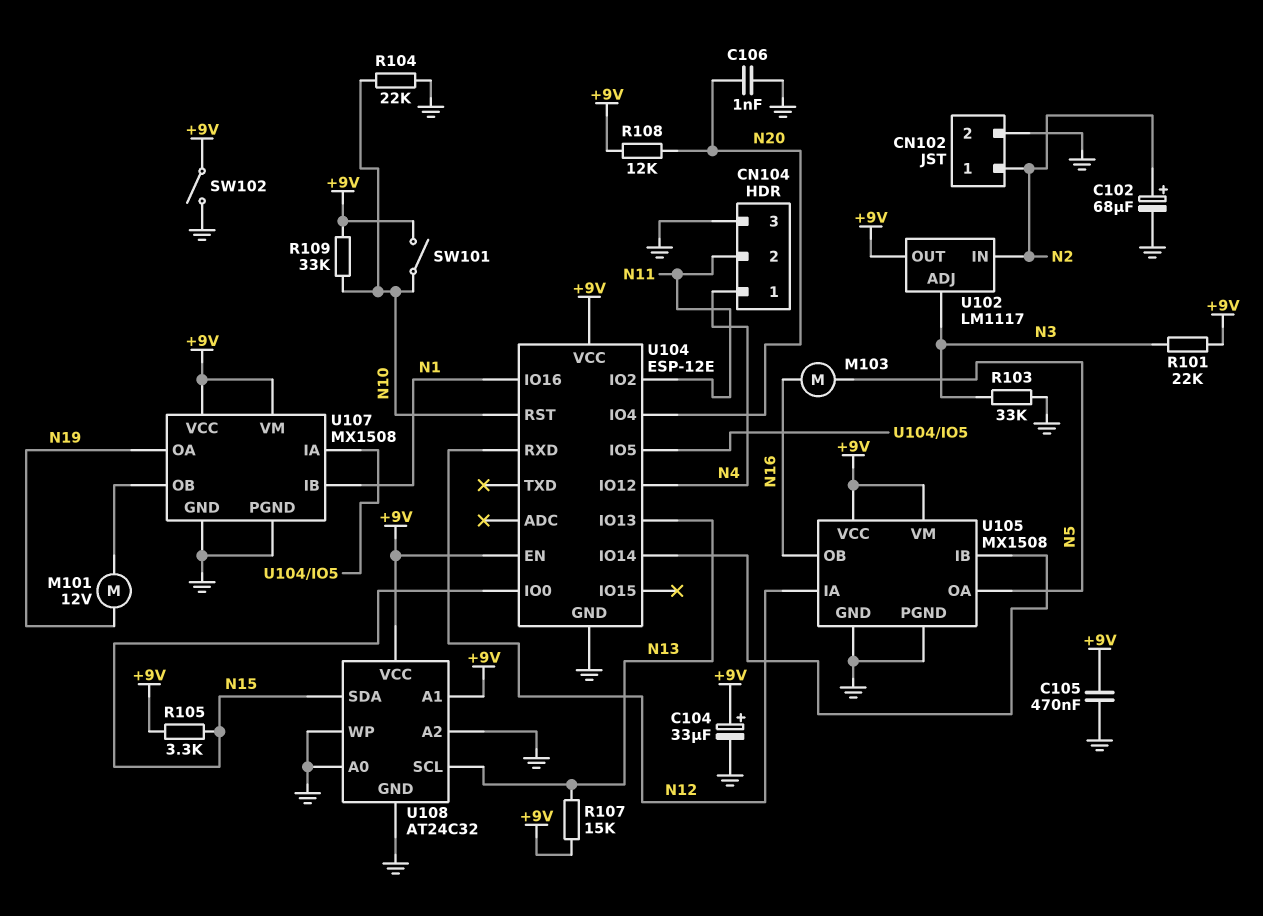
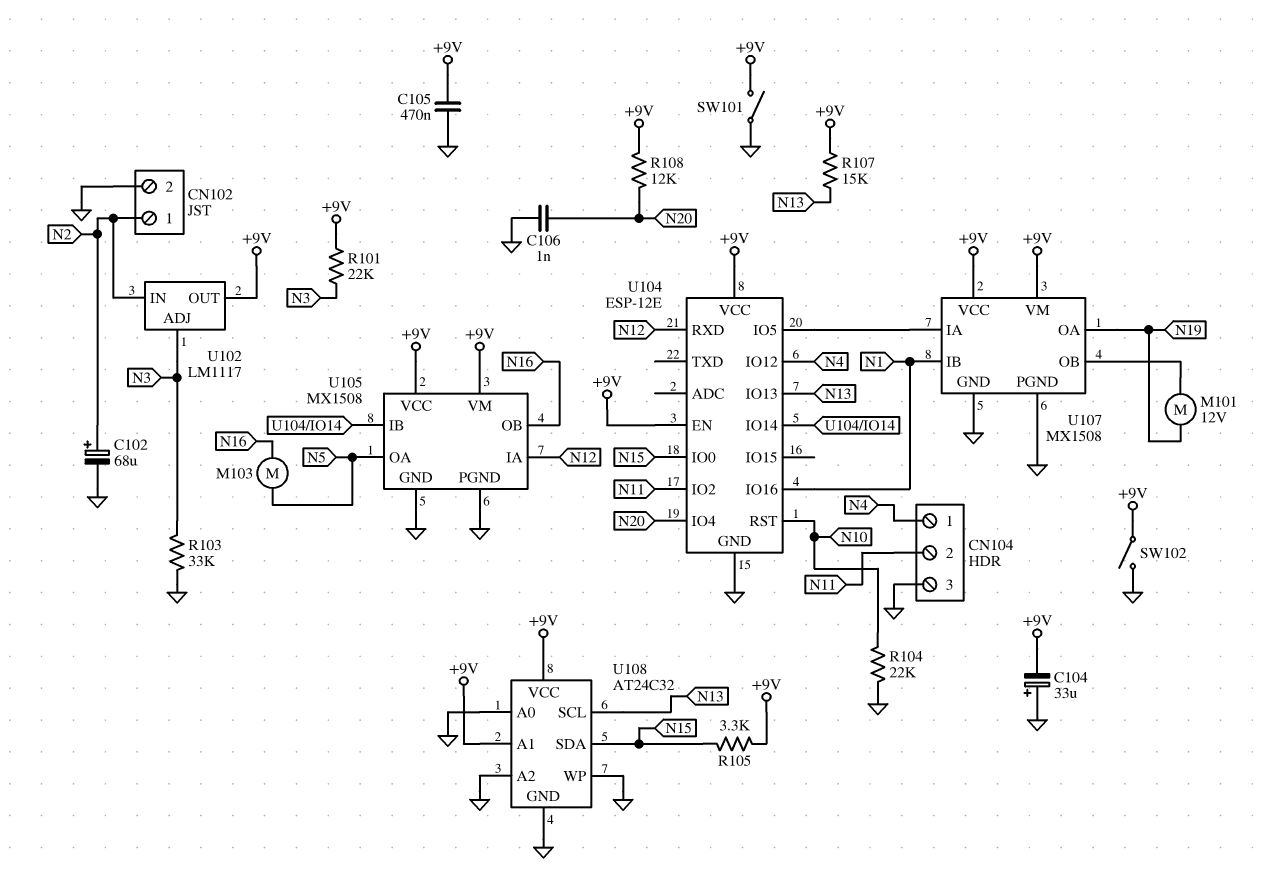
C104: 33uF (plus +9V, minus GND) -> 33uF (plus GND, minus +9V)
R109: 33k (+9V, N10) -> none
SW101: switch (+9V, N10) -> switch (+9V, GND)

